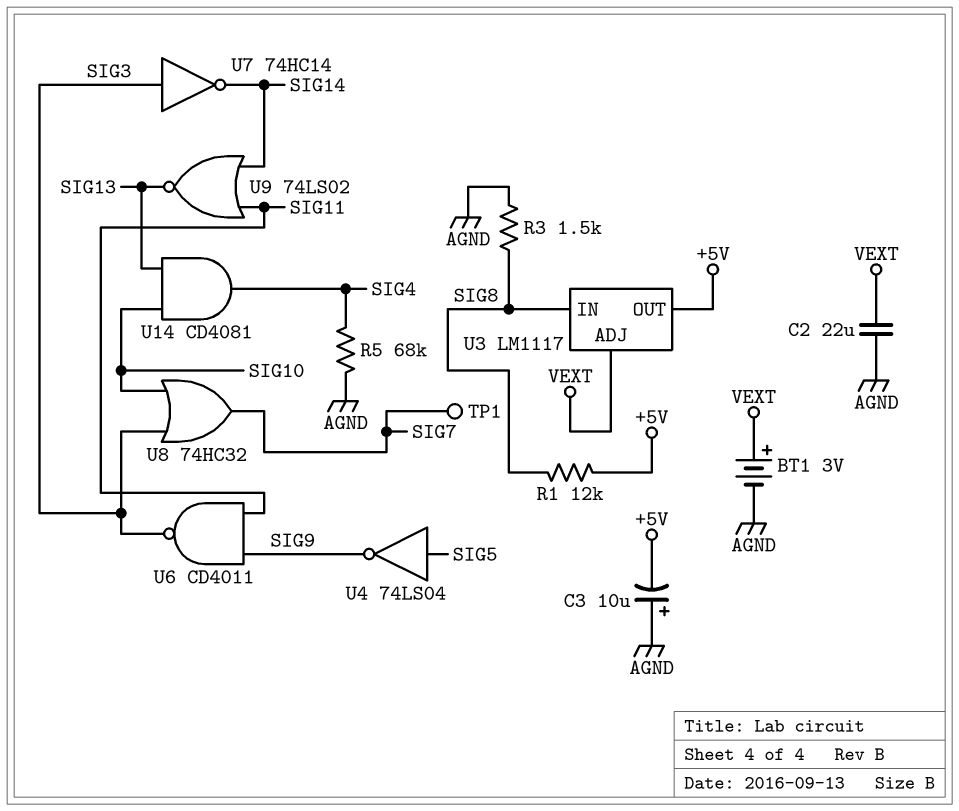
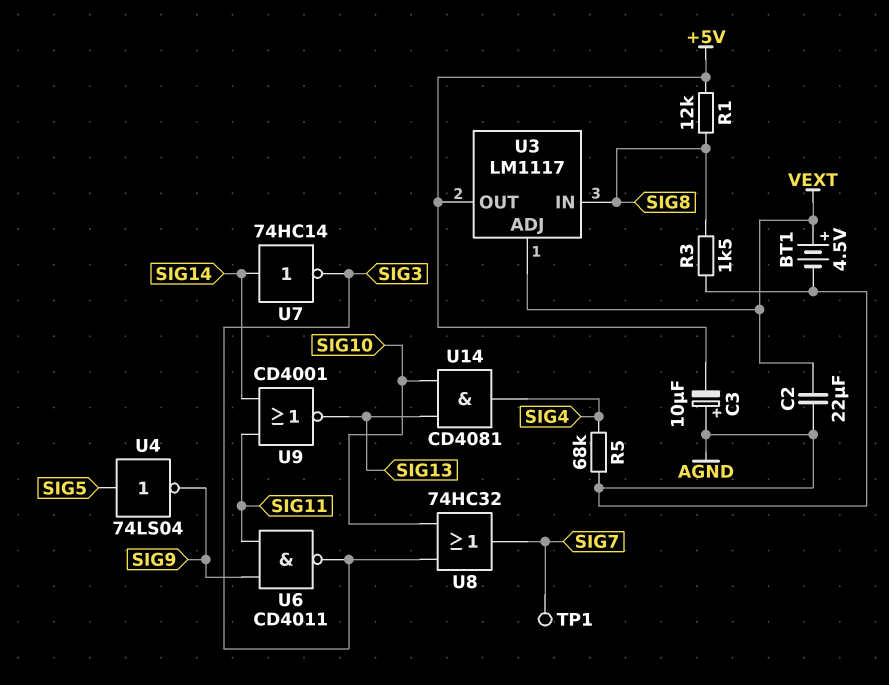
BT1: 3V (plus VEXT, minus AGND) -> 4.5V (plus VEXT, minus AGND)
U7: NOT 74HC14 (in SIG3, out SIG14) -> NOT 74HC14 (in SIG14, out SIG3)
U9: NOR 74LS02 (in SIG11, in SIG14, out SIG13) -> NOR CD4001 (in SIG11, in SIG14, out SIG13)

